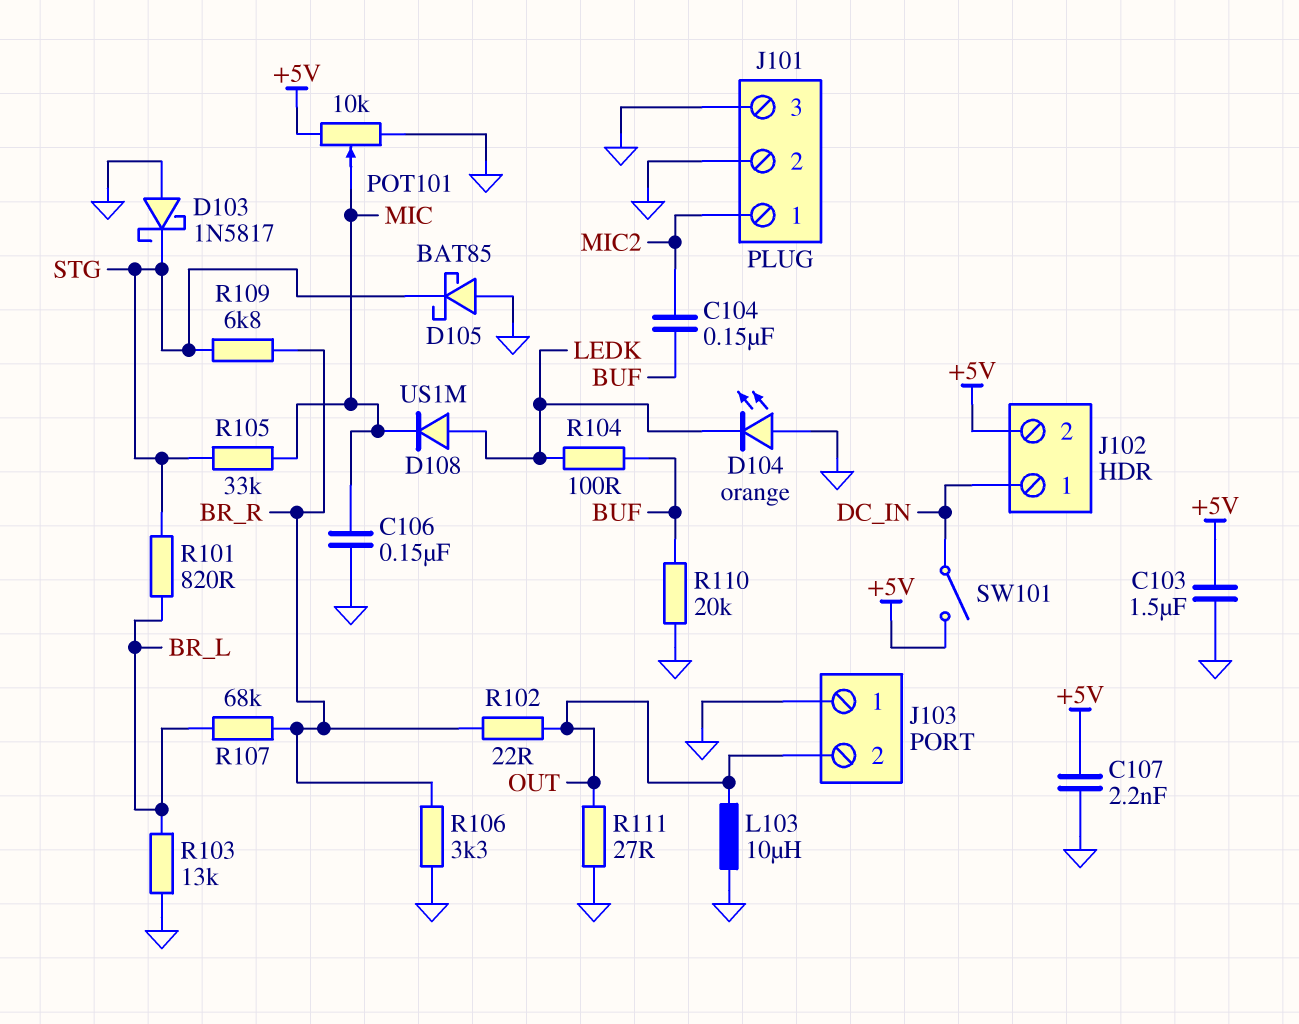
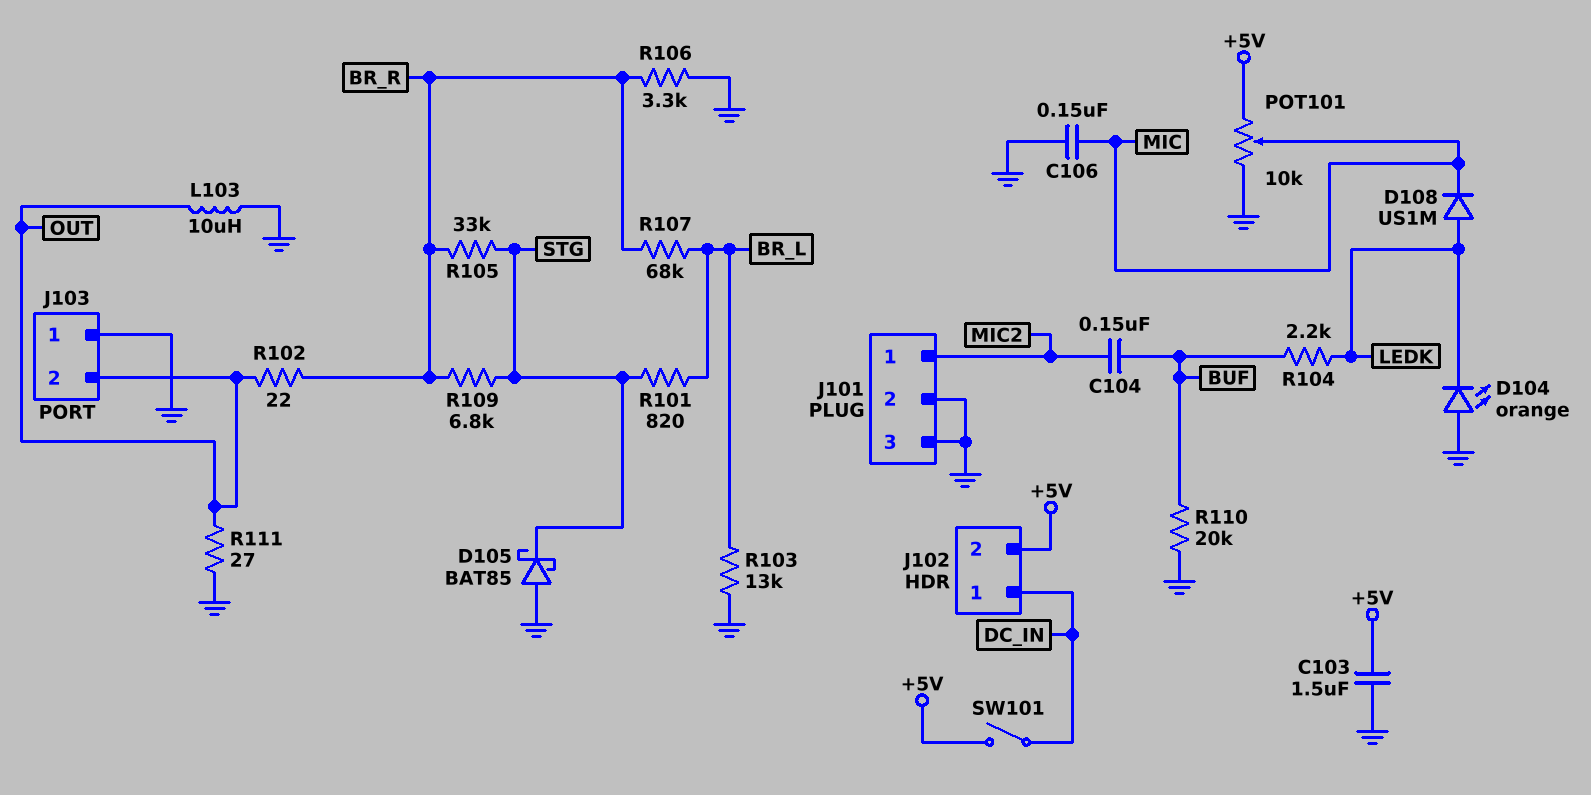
C107: 2.2nF (+5V, GND) -> none
D103: schottky 1N5817 (A GND, K STG) -> none
R104: 100 (BUF, LEDK) -> 2.2k (BUF, LEDK)
R105: 33k (MIC, STG) -> 33k (BR_R, STG)

